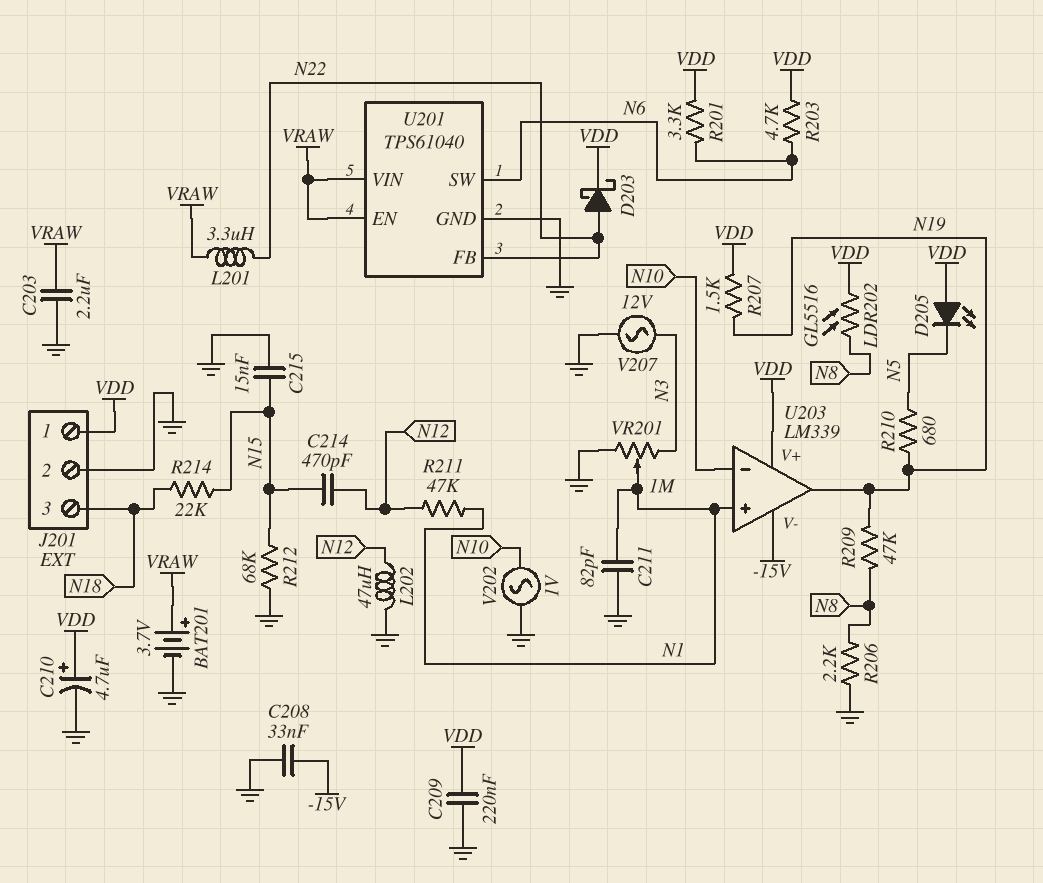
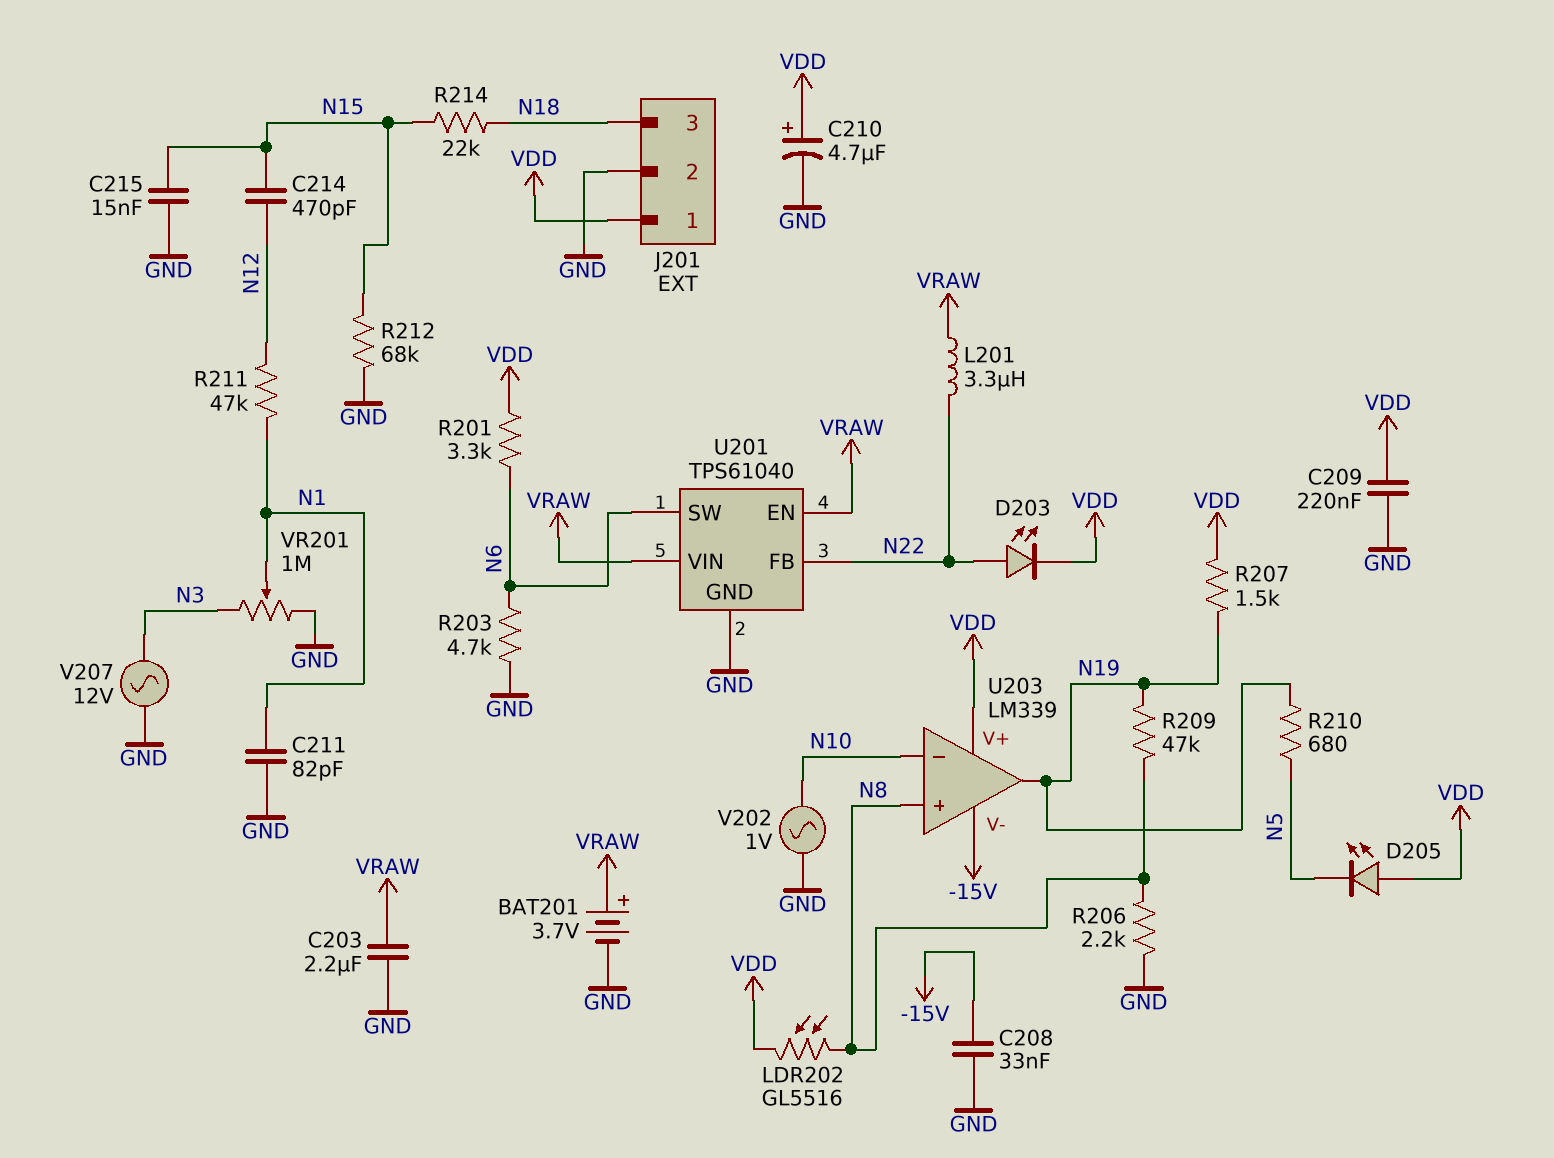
D203: schottky (A N22, K VDD) -> LED (A N22, K VDD)
L202: 47uH (GND, N12) -> none
R203: 4.7k (N6, VDD) -> 4.7k (GND, N6)
U203 pin in+: N1 -> N8

